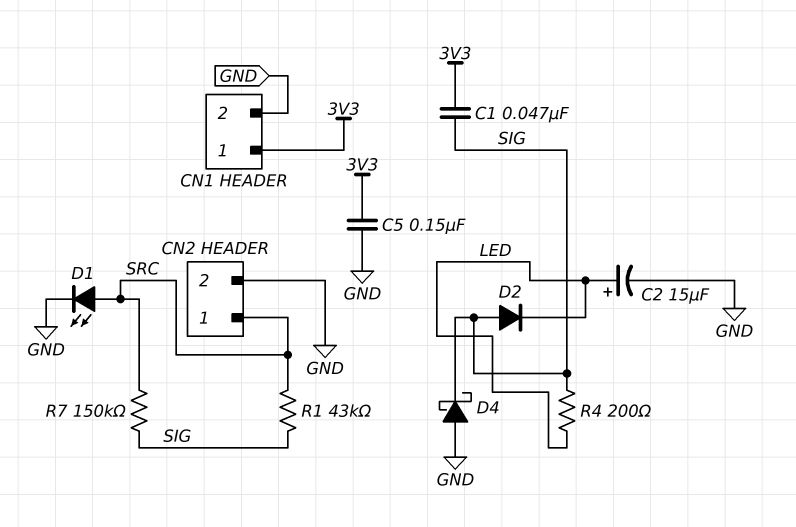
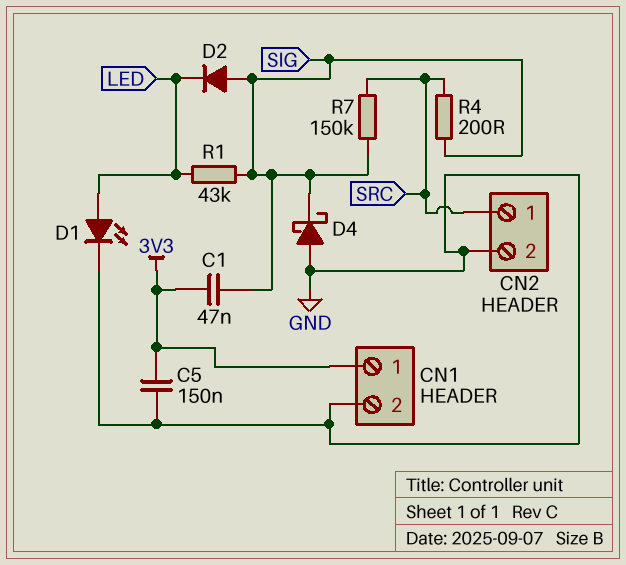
C2: 15uF (plus LED, minus GND) -> none
D1: LED (A SRC, K GND) -> LED (A LED, K GND)
R1: 43k (SIG, SRC) -> 43k (LED, SIG)
R4: 200 (LED, SIG) -> 200 (SIG, SRC)

